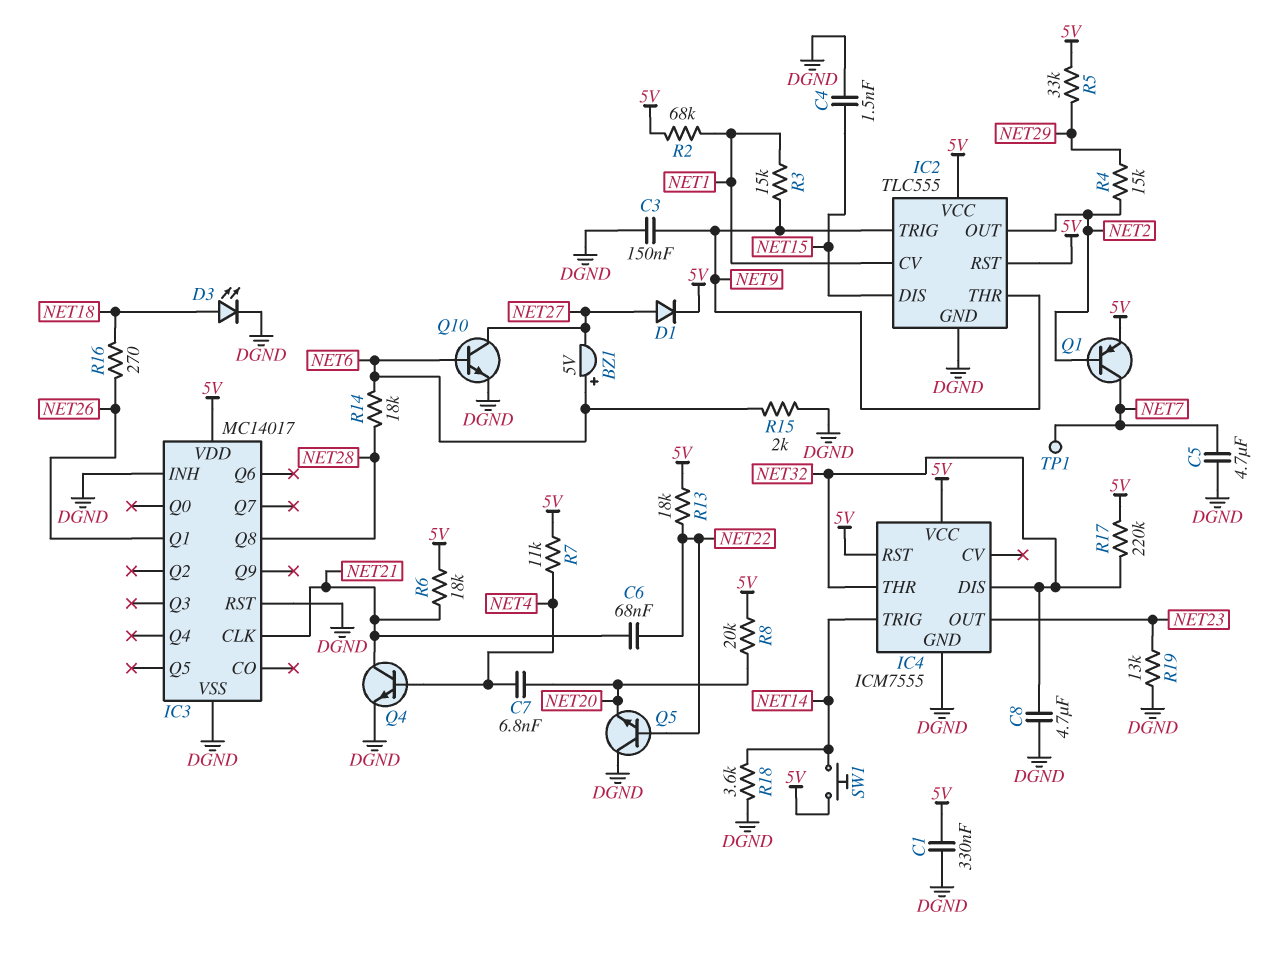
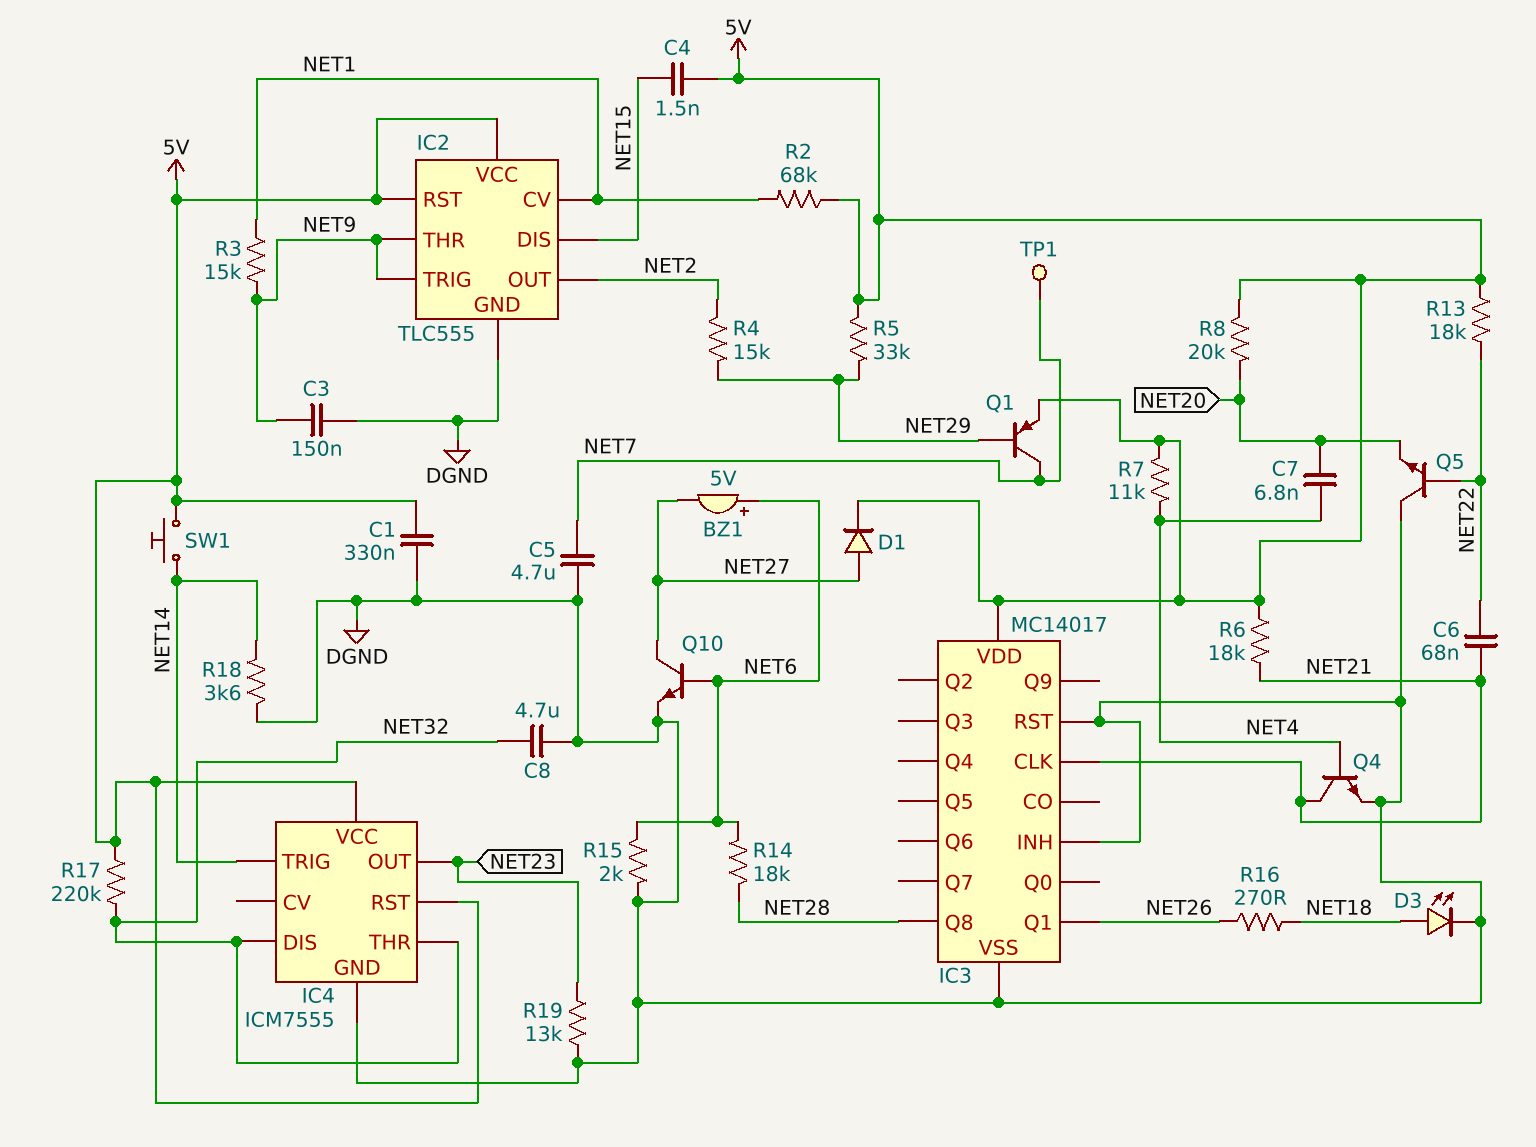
C4: 1.5nF (DGND, NET15) -> 1.5nF (5V, NET15)
Q1: PNP (B NET2, C NET7, E 5V) -> PNP (B NET29, C NET7, E 5V)

